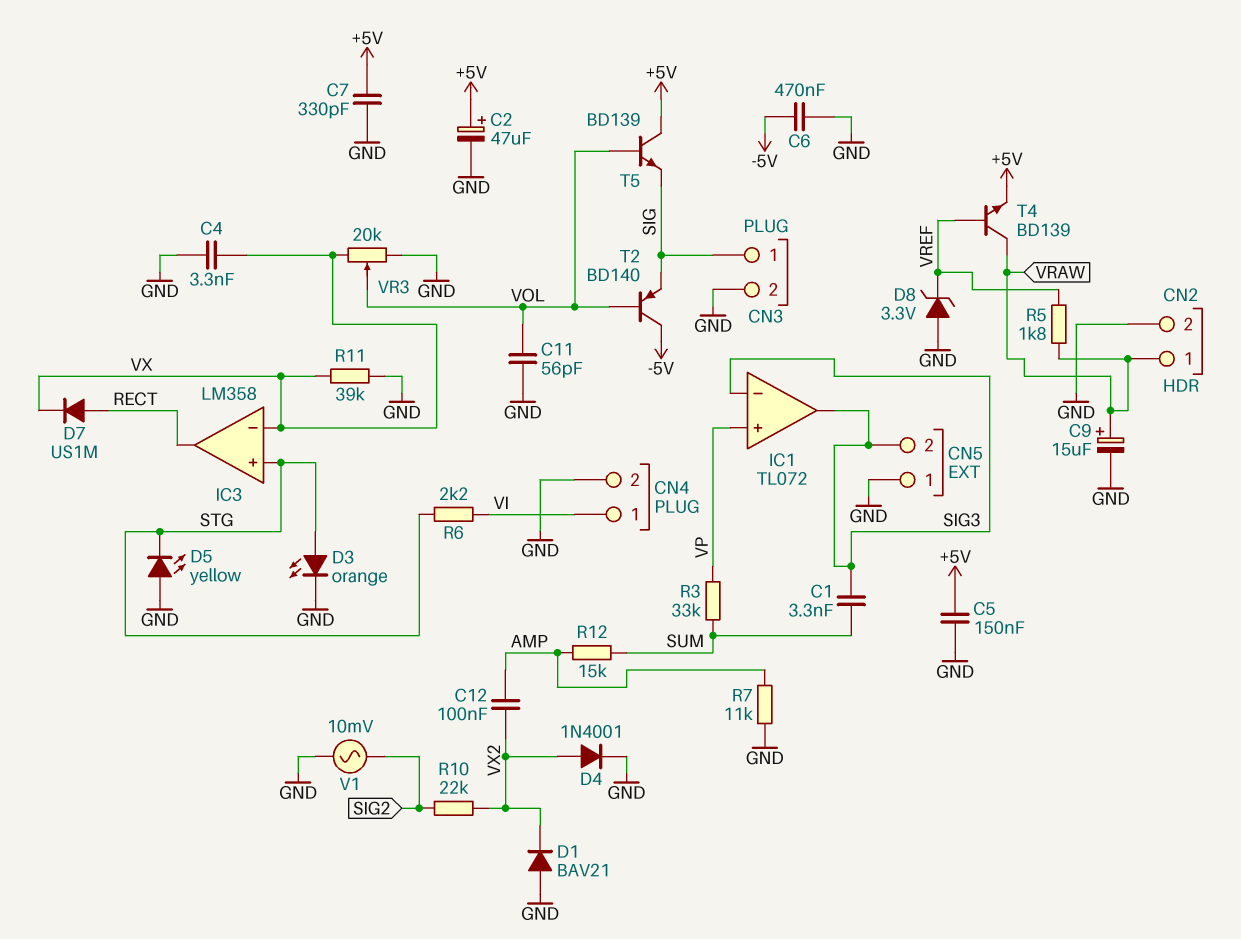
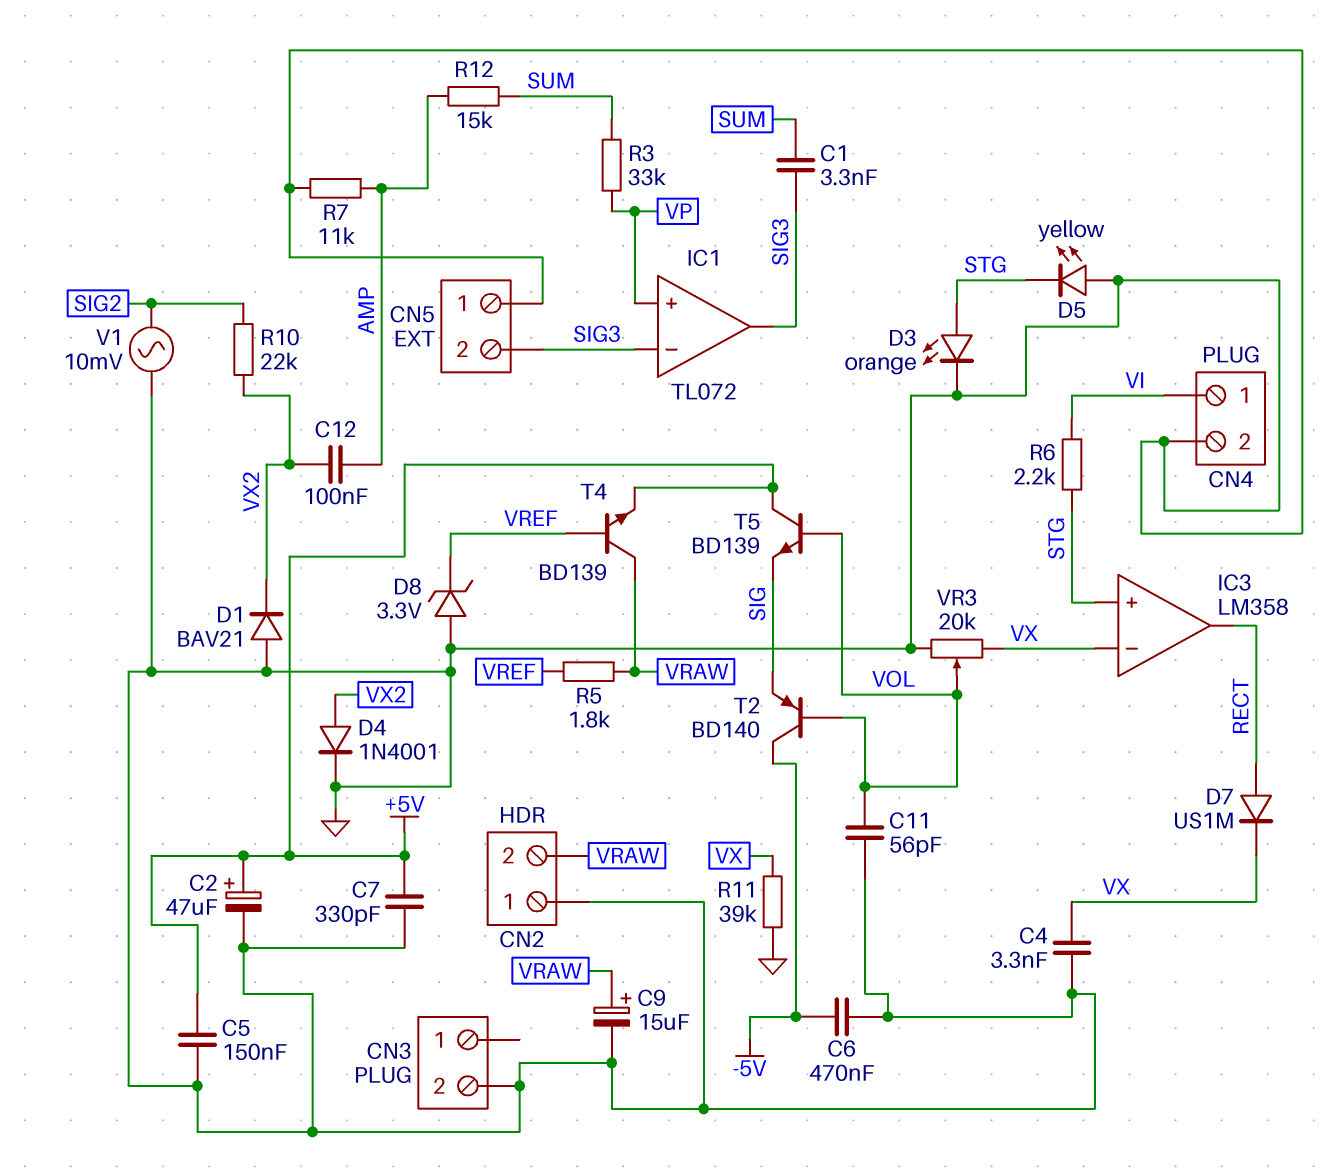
CN2 pin 1: VRAW -> GND
CN2 pin 2: GND -> VRAW
CN3 pin 1: SIG -> none

